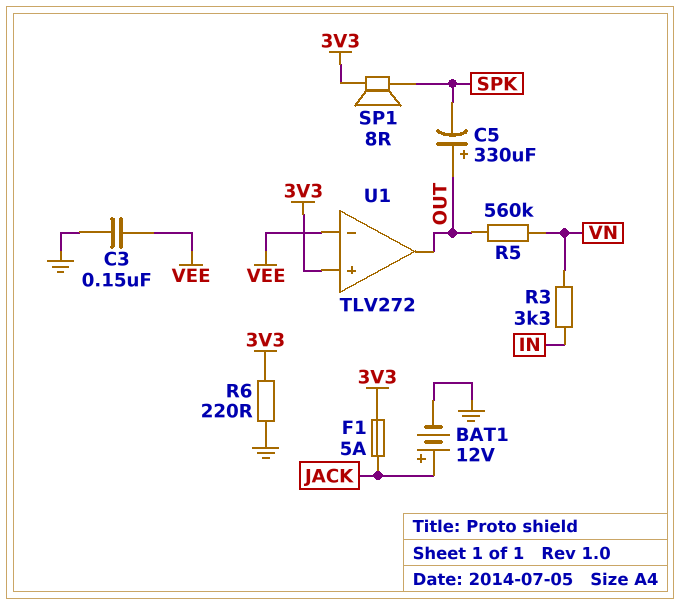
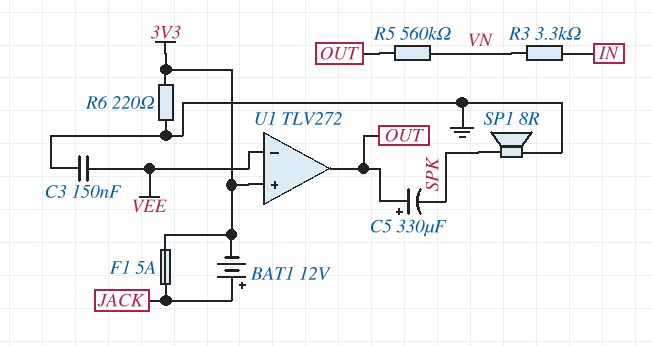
BAT1: 12V (plus JACK, minus GND) -> 12V (plus JACK, minus 3V3)
SP1: speaker 8R (3V3, SPK) -> speaker 8R (GND, SPK)

